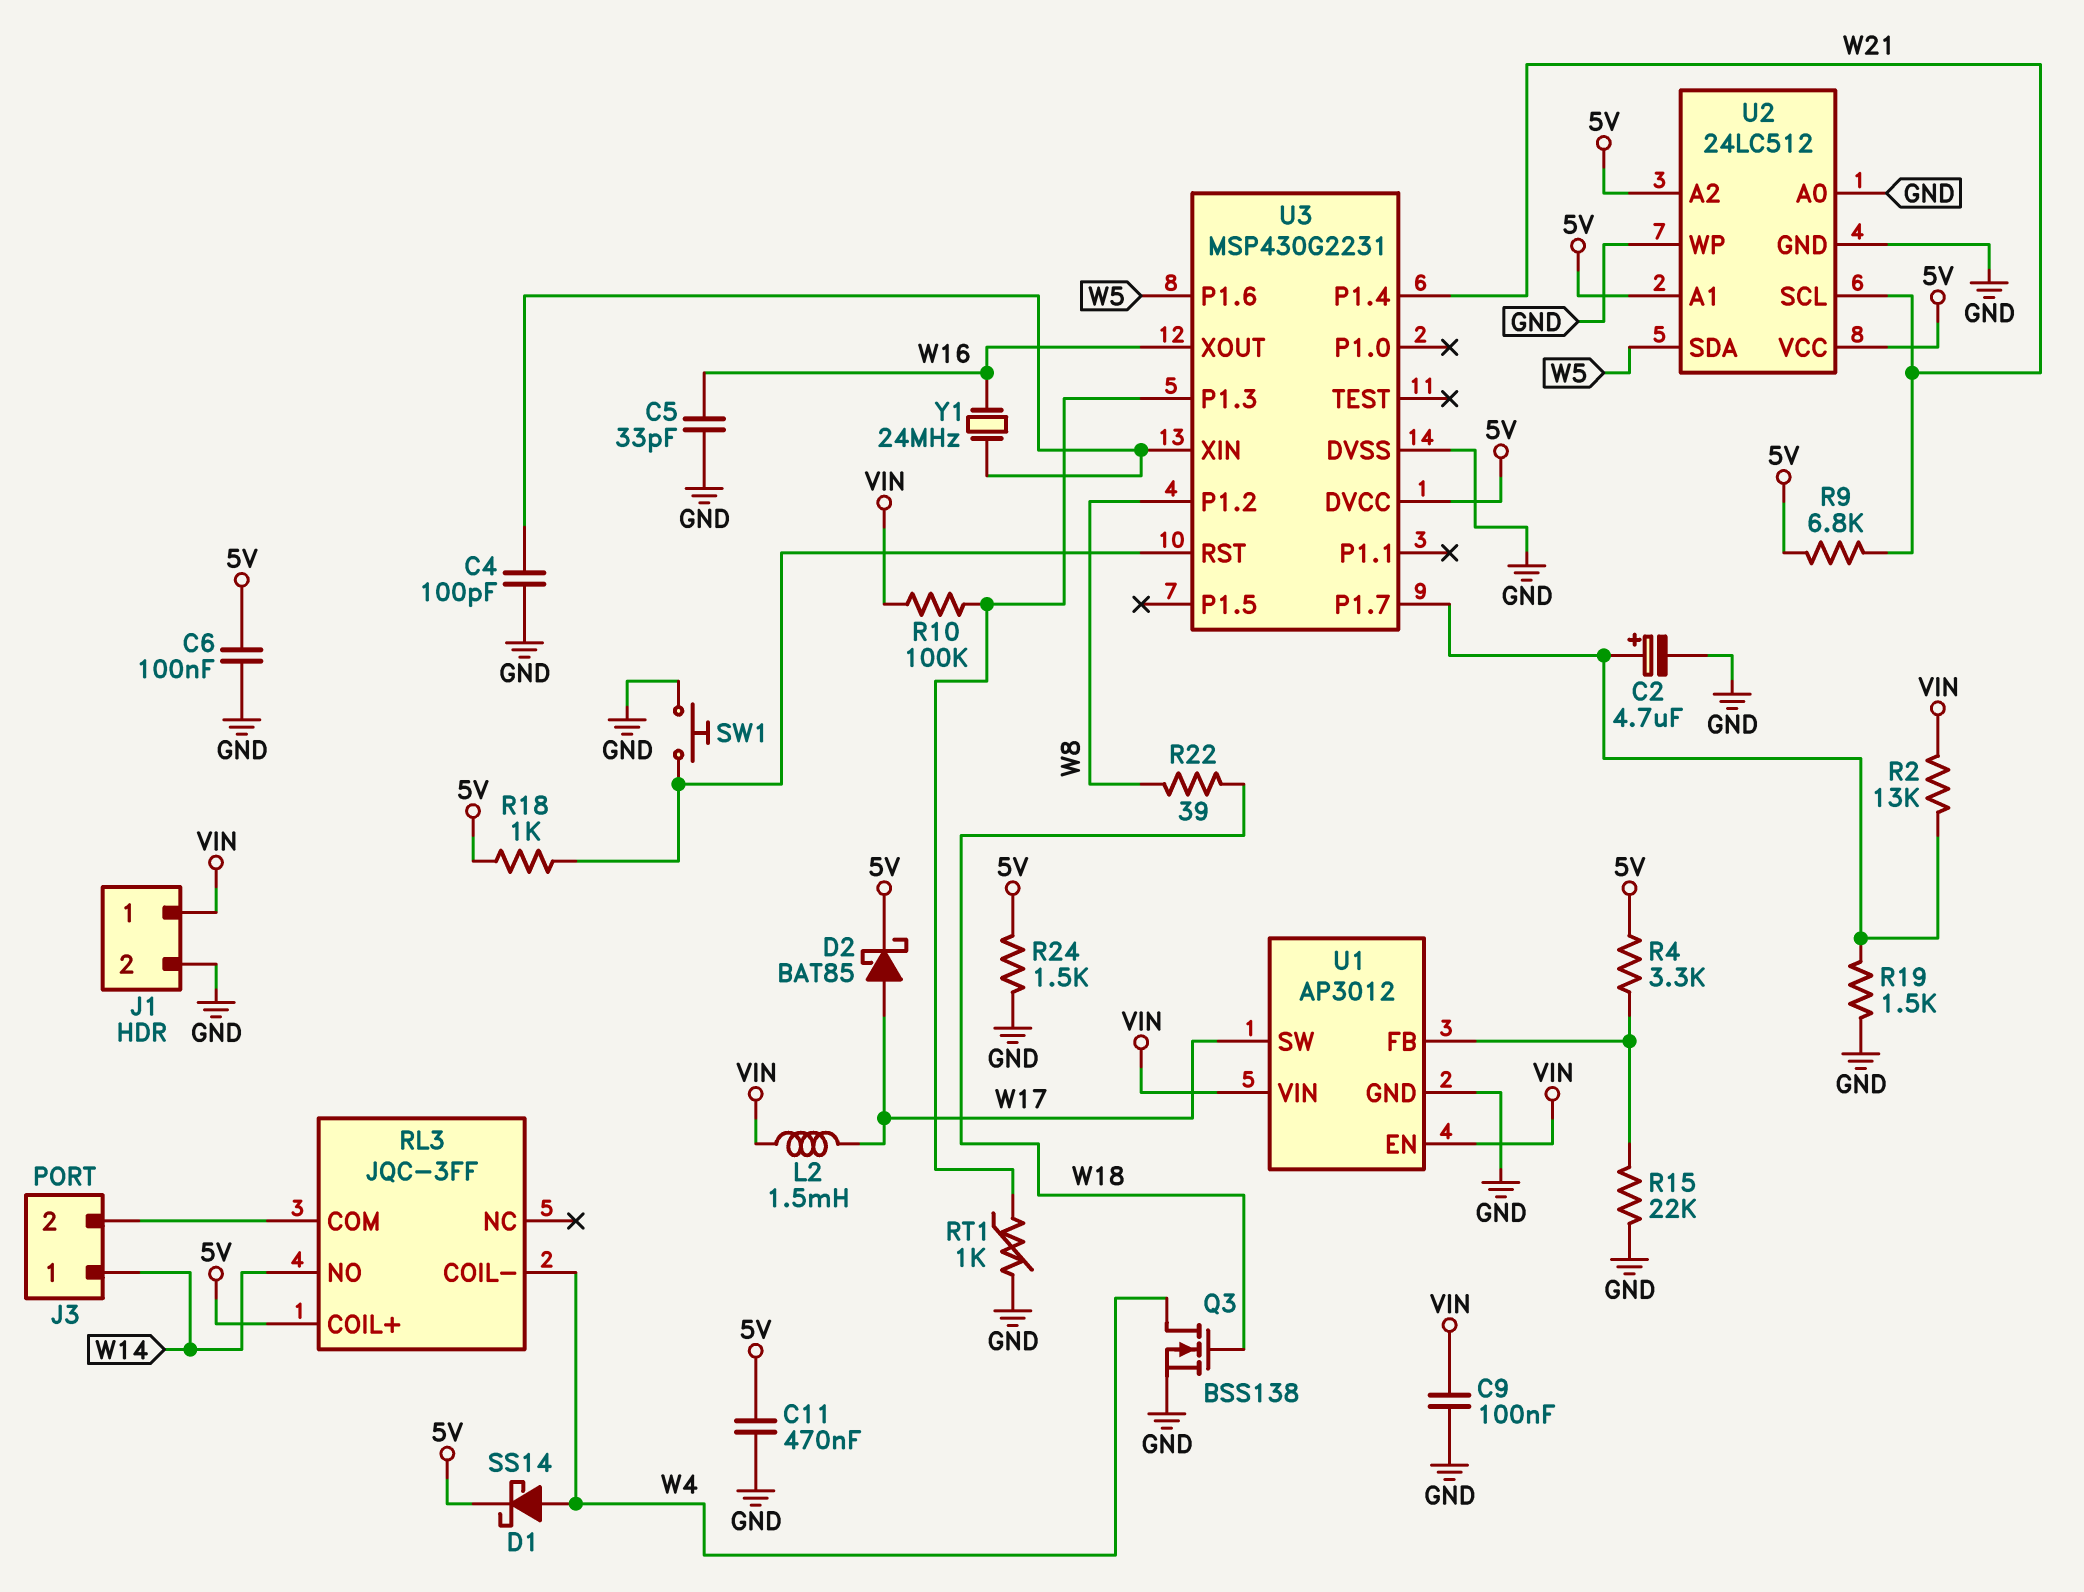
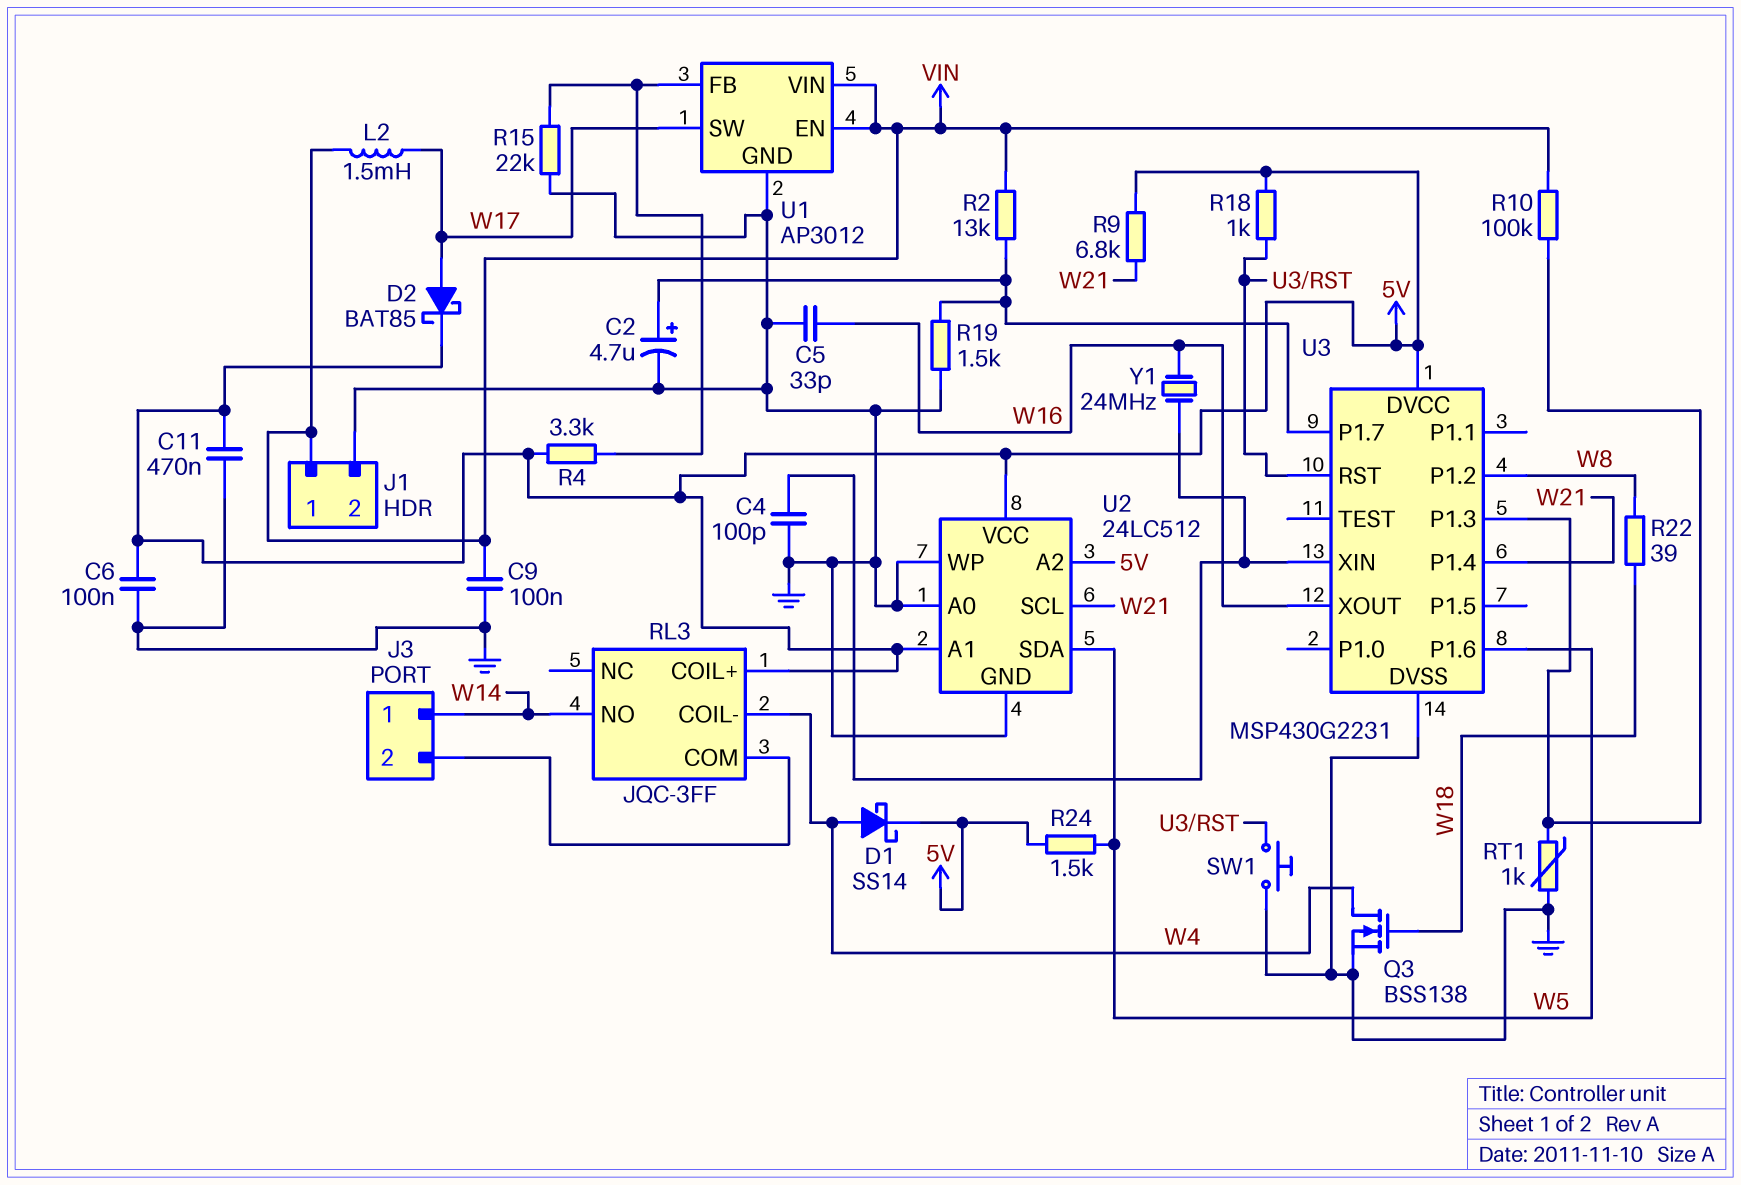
R24: 1.5k (5V, GND) -> 1.5k (5V, W5)

